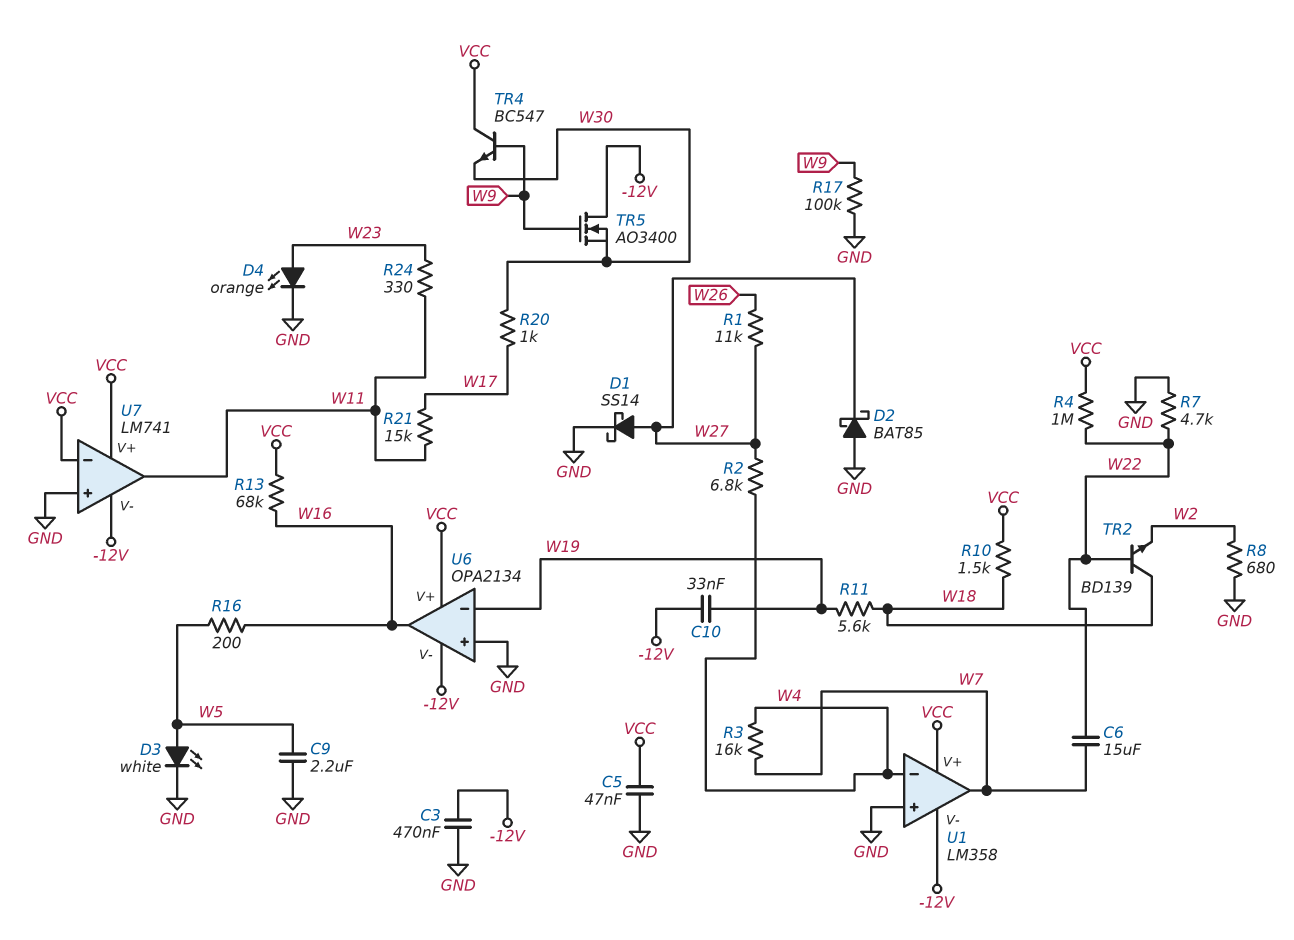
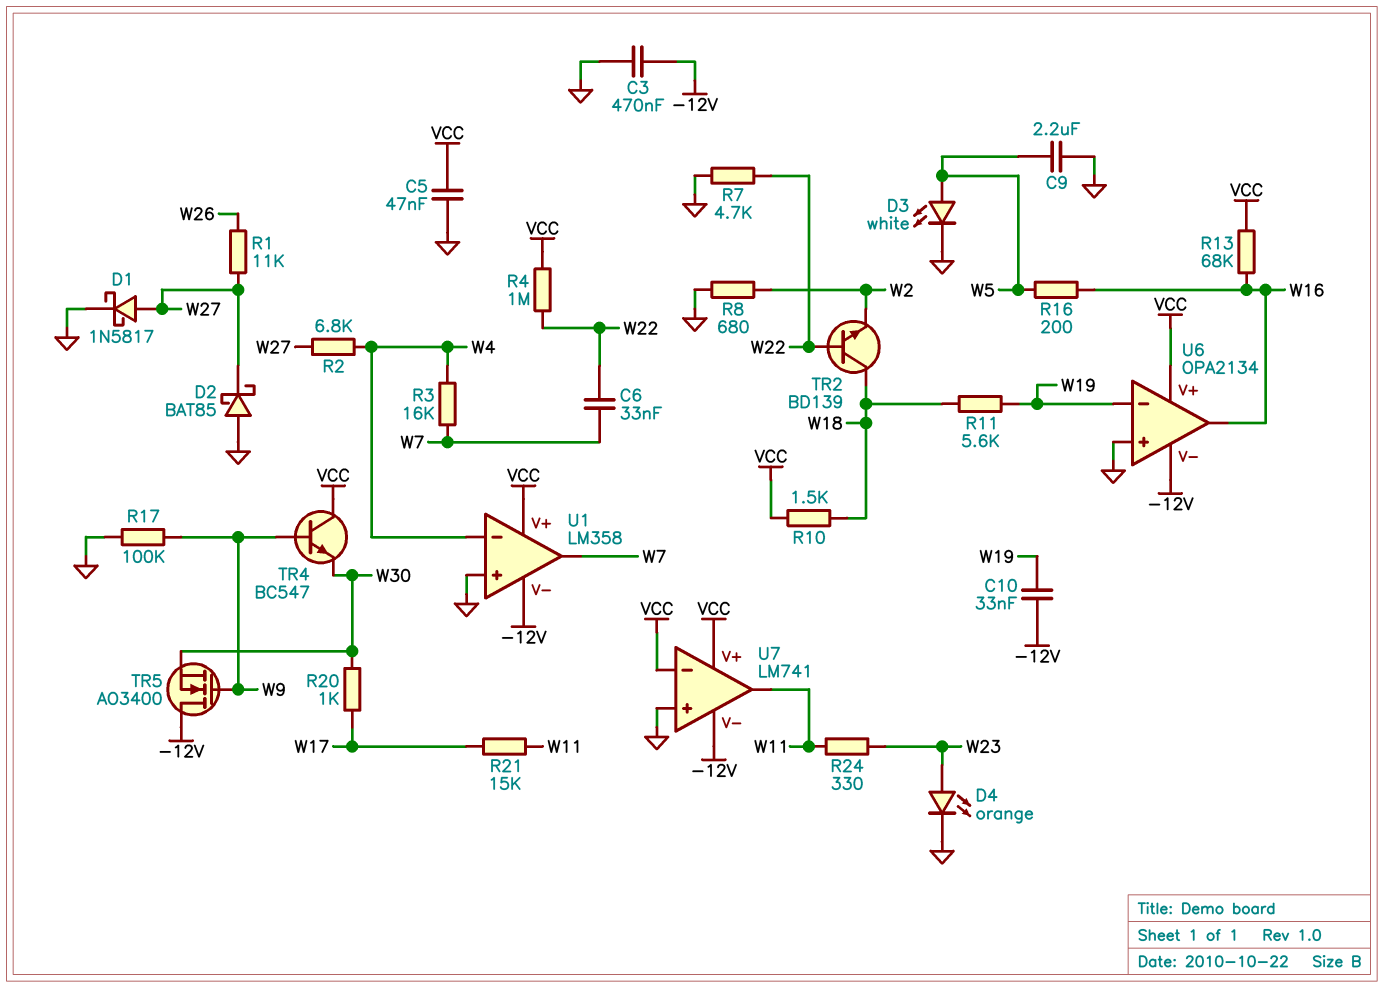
C6: 15uF (W7, W22) -> 33nF (W7, W22)
D1: schottky SS14 (A W27, K GND) -> schottky 1N5817 (A W27, K GND)

